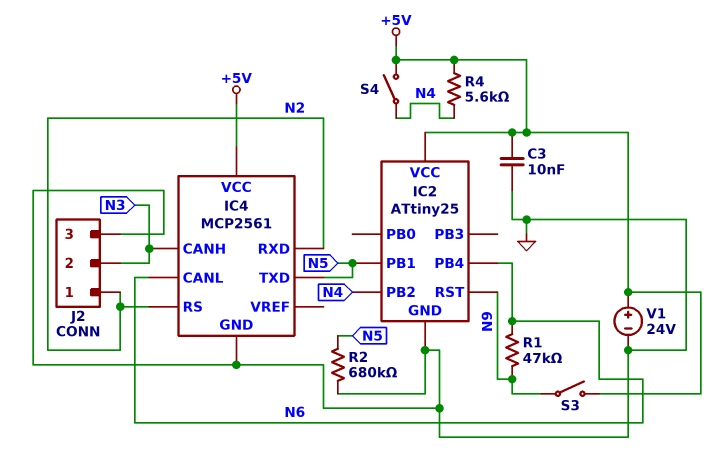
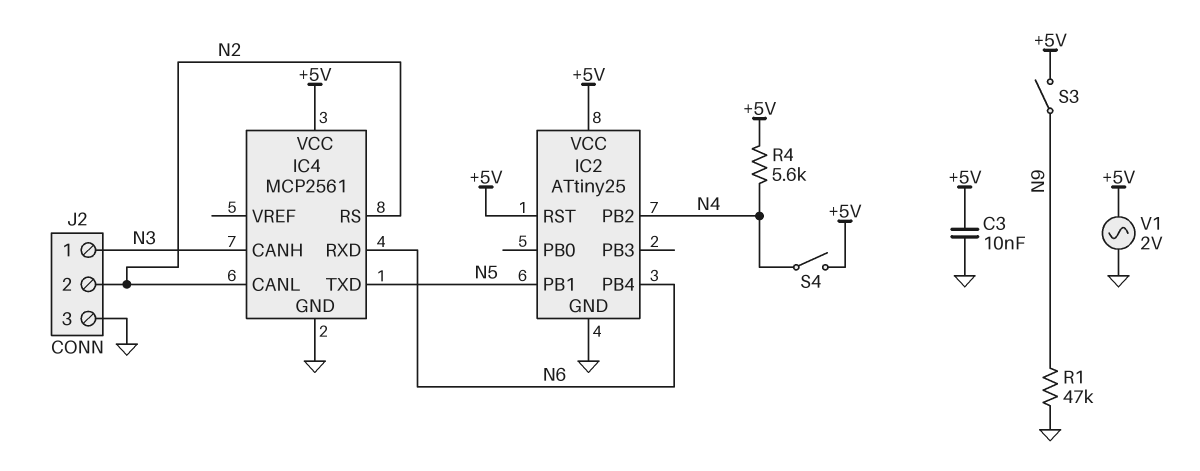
IC2 pin RST: N9 -> +5V
IC4 pin CANL: N6 -> N2
IC4 pin RXD: N2 -> N6
J2 pin 1: N2 -> N3
J2 pin 2: N3 -> N2
R1: 47k (N6, N9) -> 47k (GND, N9)
R2: 680k (GND, N5) -> none
V1: 24V (plus +5V, minus GND) -> AC 2V (+5V, GND)

